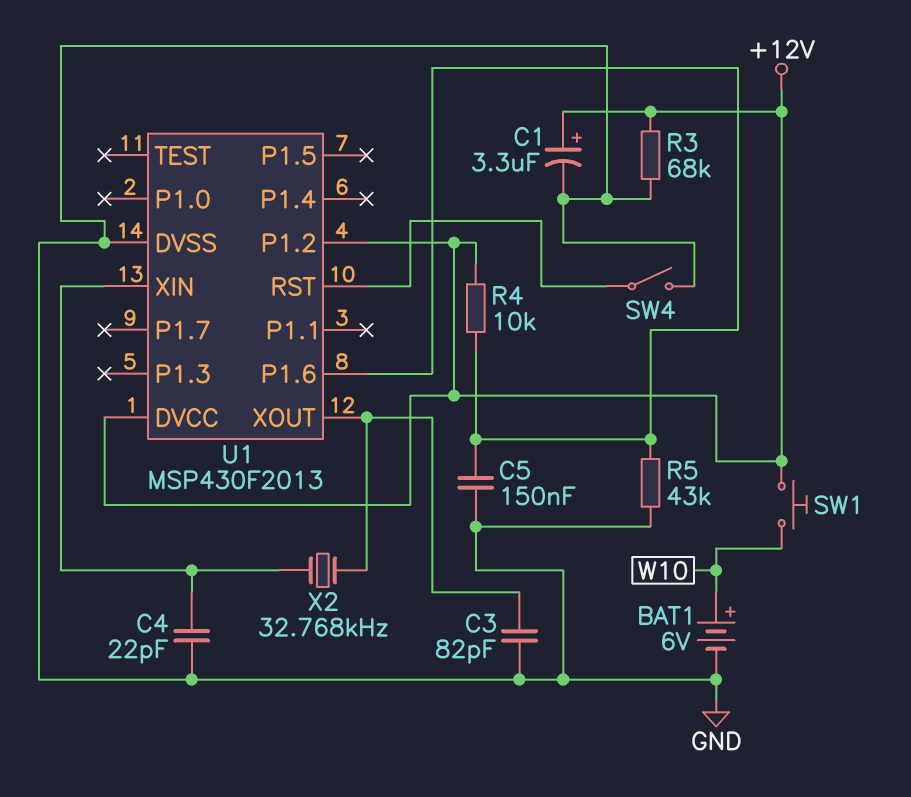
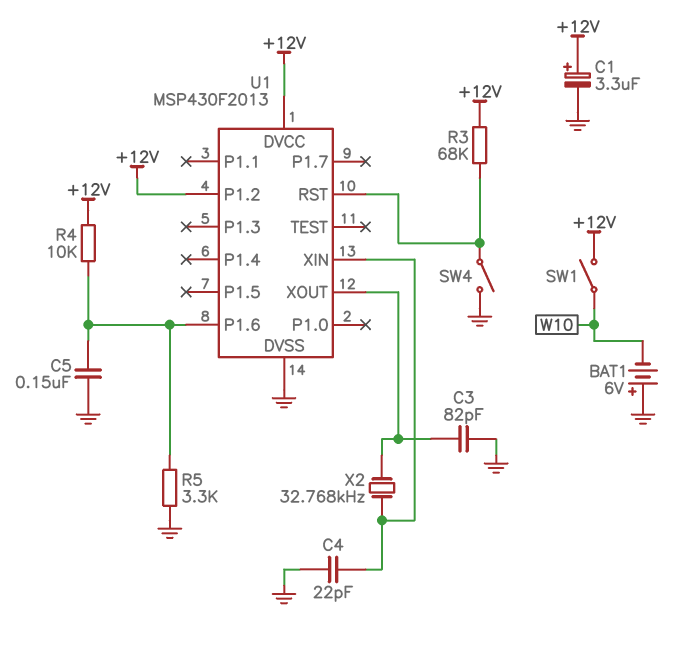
BAT1: 6V (plus W10, minus GND) -> 6V (plus GND, minus W10)
R3: 68k (+12V, GND) -> 68k (+12V, U1/RST)
R5: 43k (GND, U1/P1.6) -> 3.3k (GND, U1/P1.6)
SW1: button (+12V, W10) -> switch (+12V, W10)

